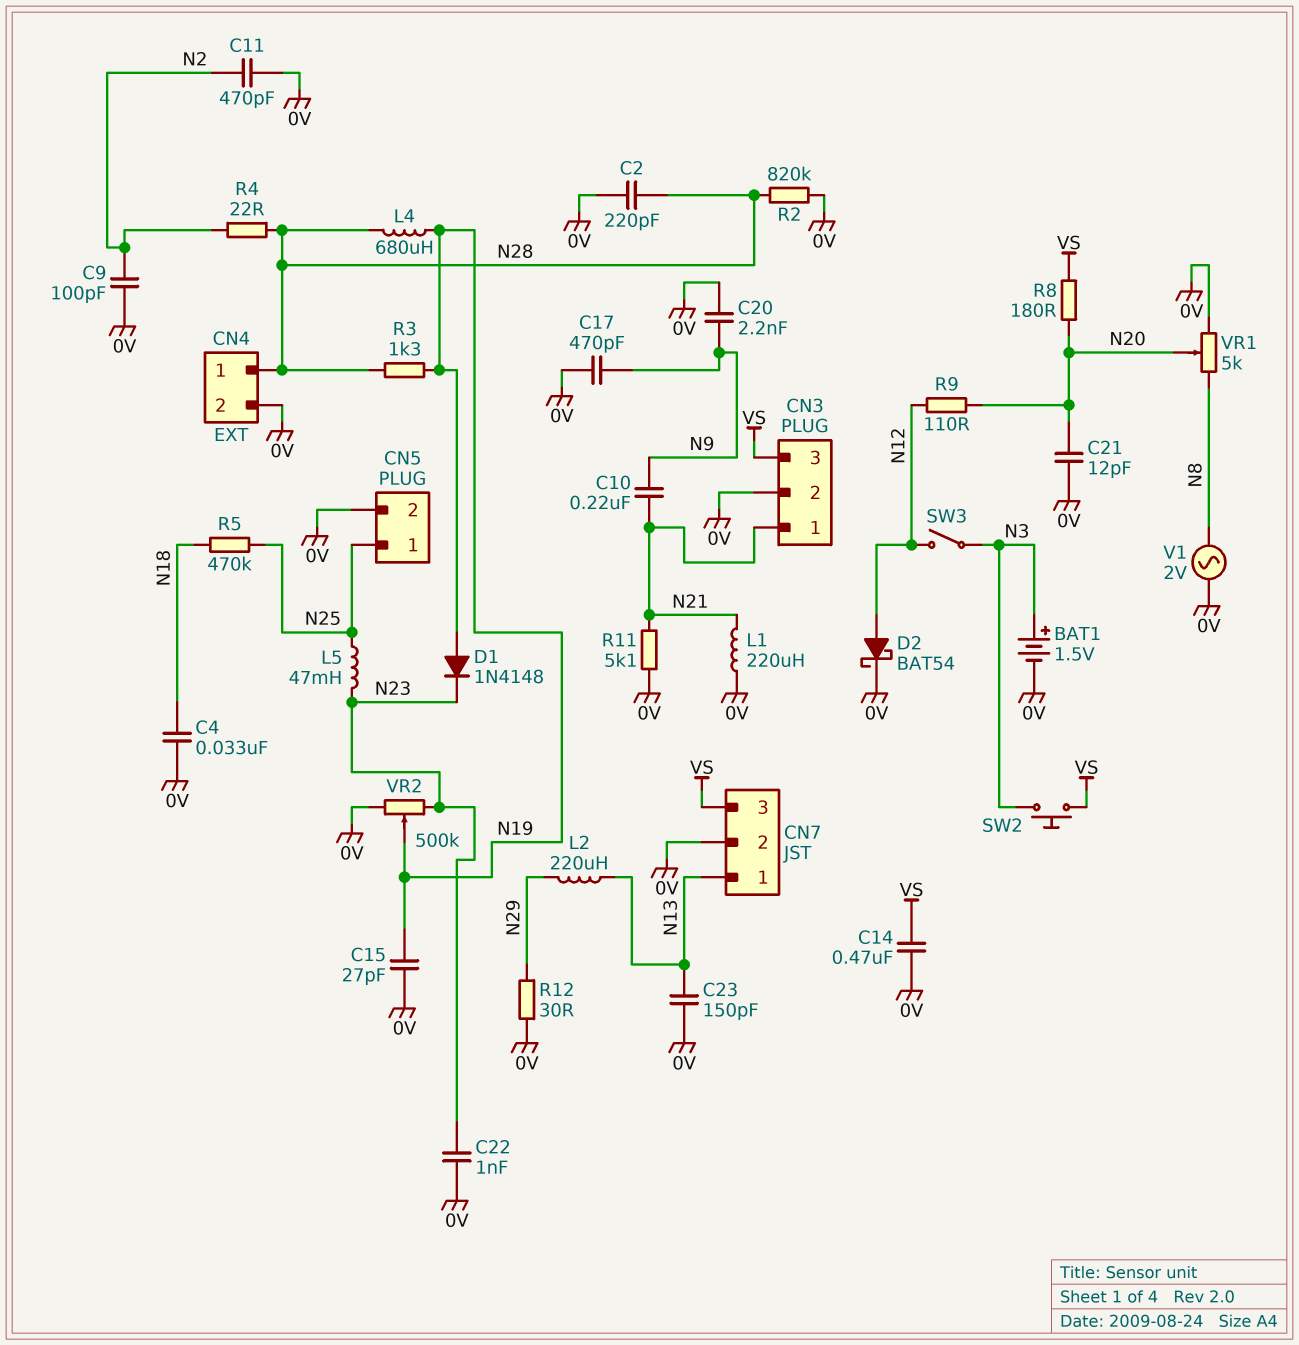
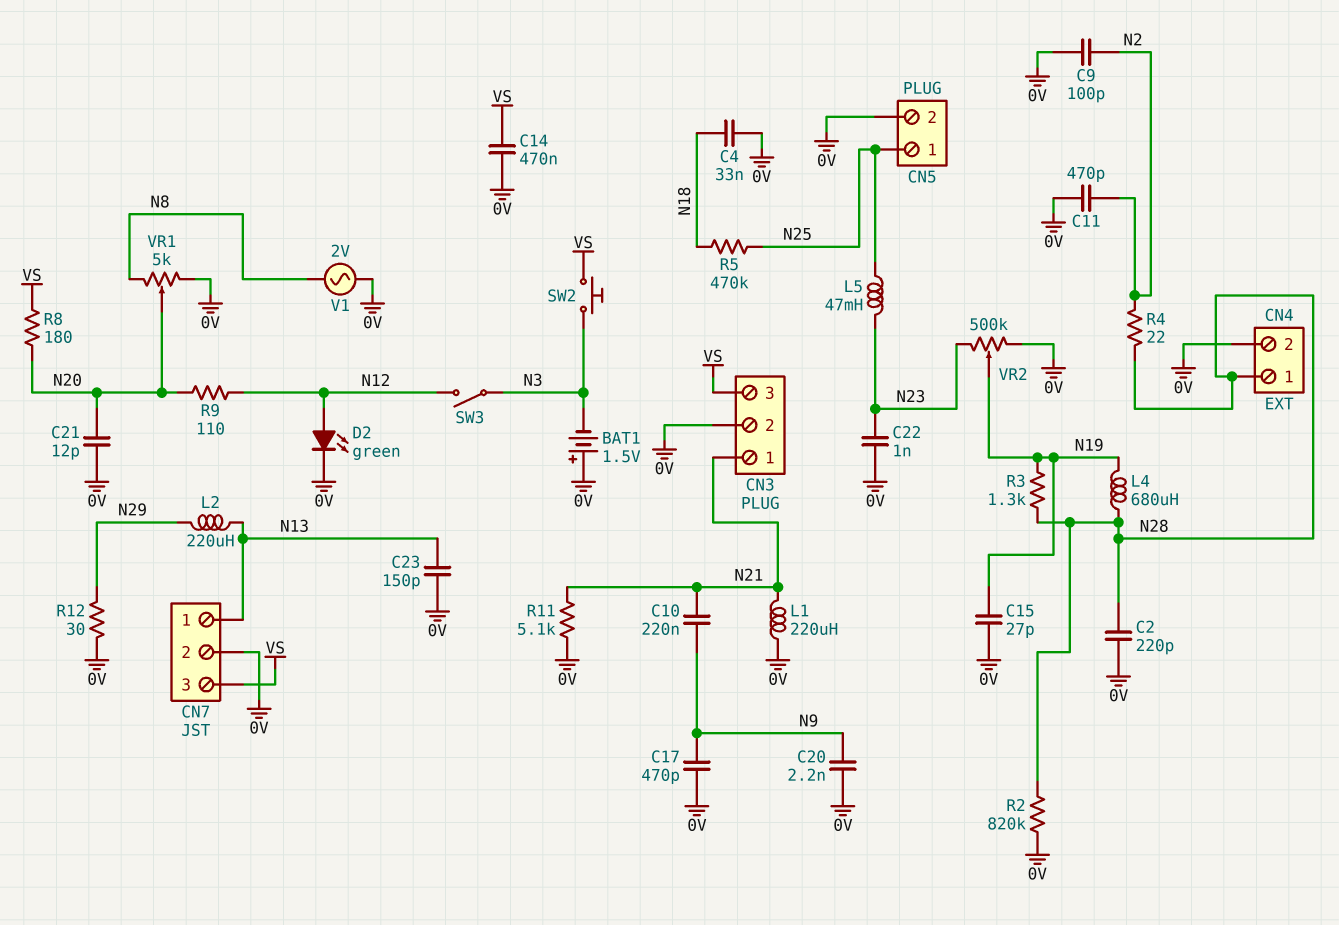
BAT1: 1.5V (plus N3, minus 0V) -> 1.5V (plus 0V, minus N3)
D1: diode 1N4148 (A N19, K N23) -> none
D2: schottky BAT54 (A N12, K 0V) -> LED green (A N12, K 0V)

